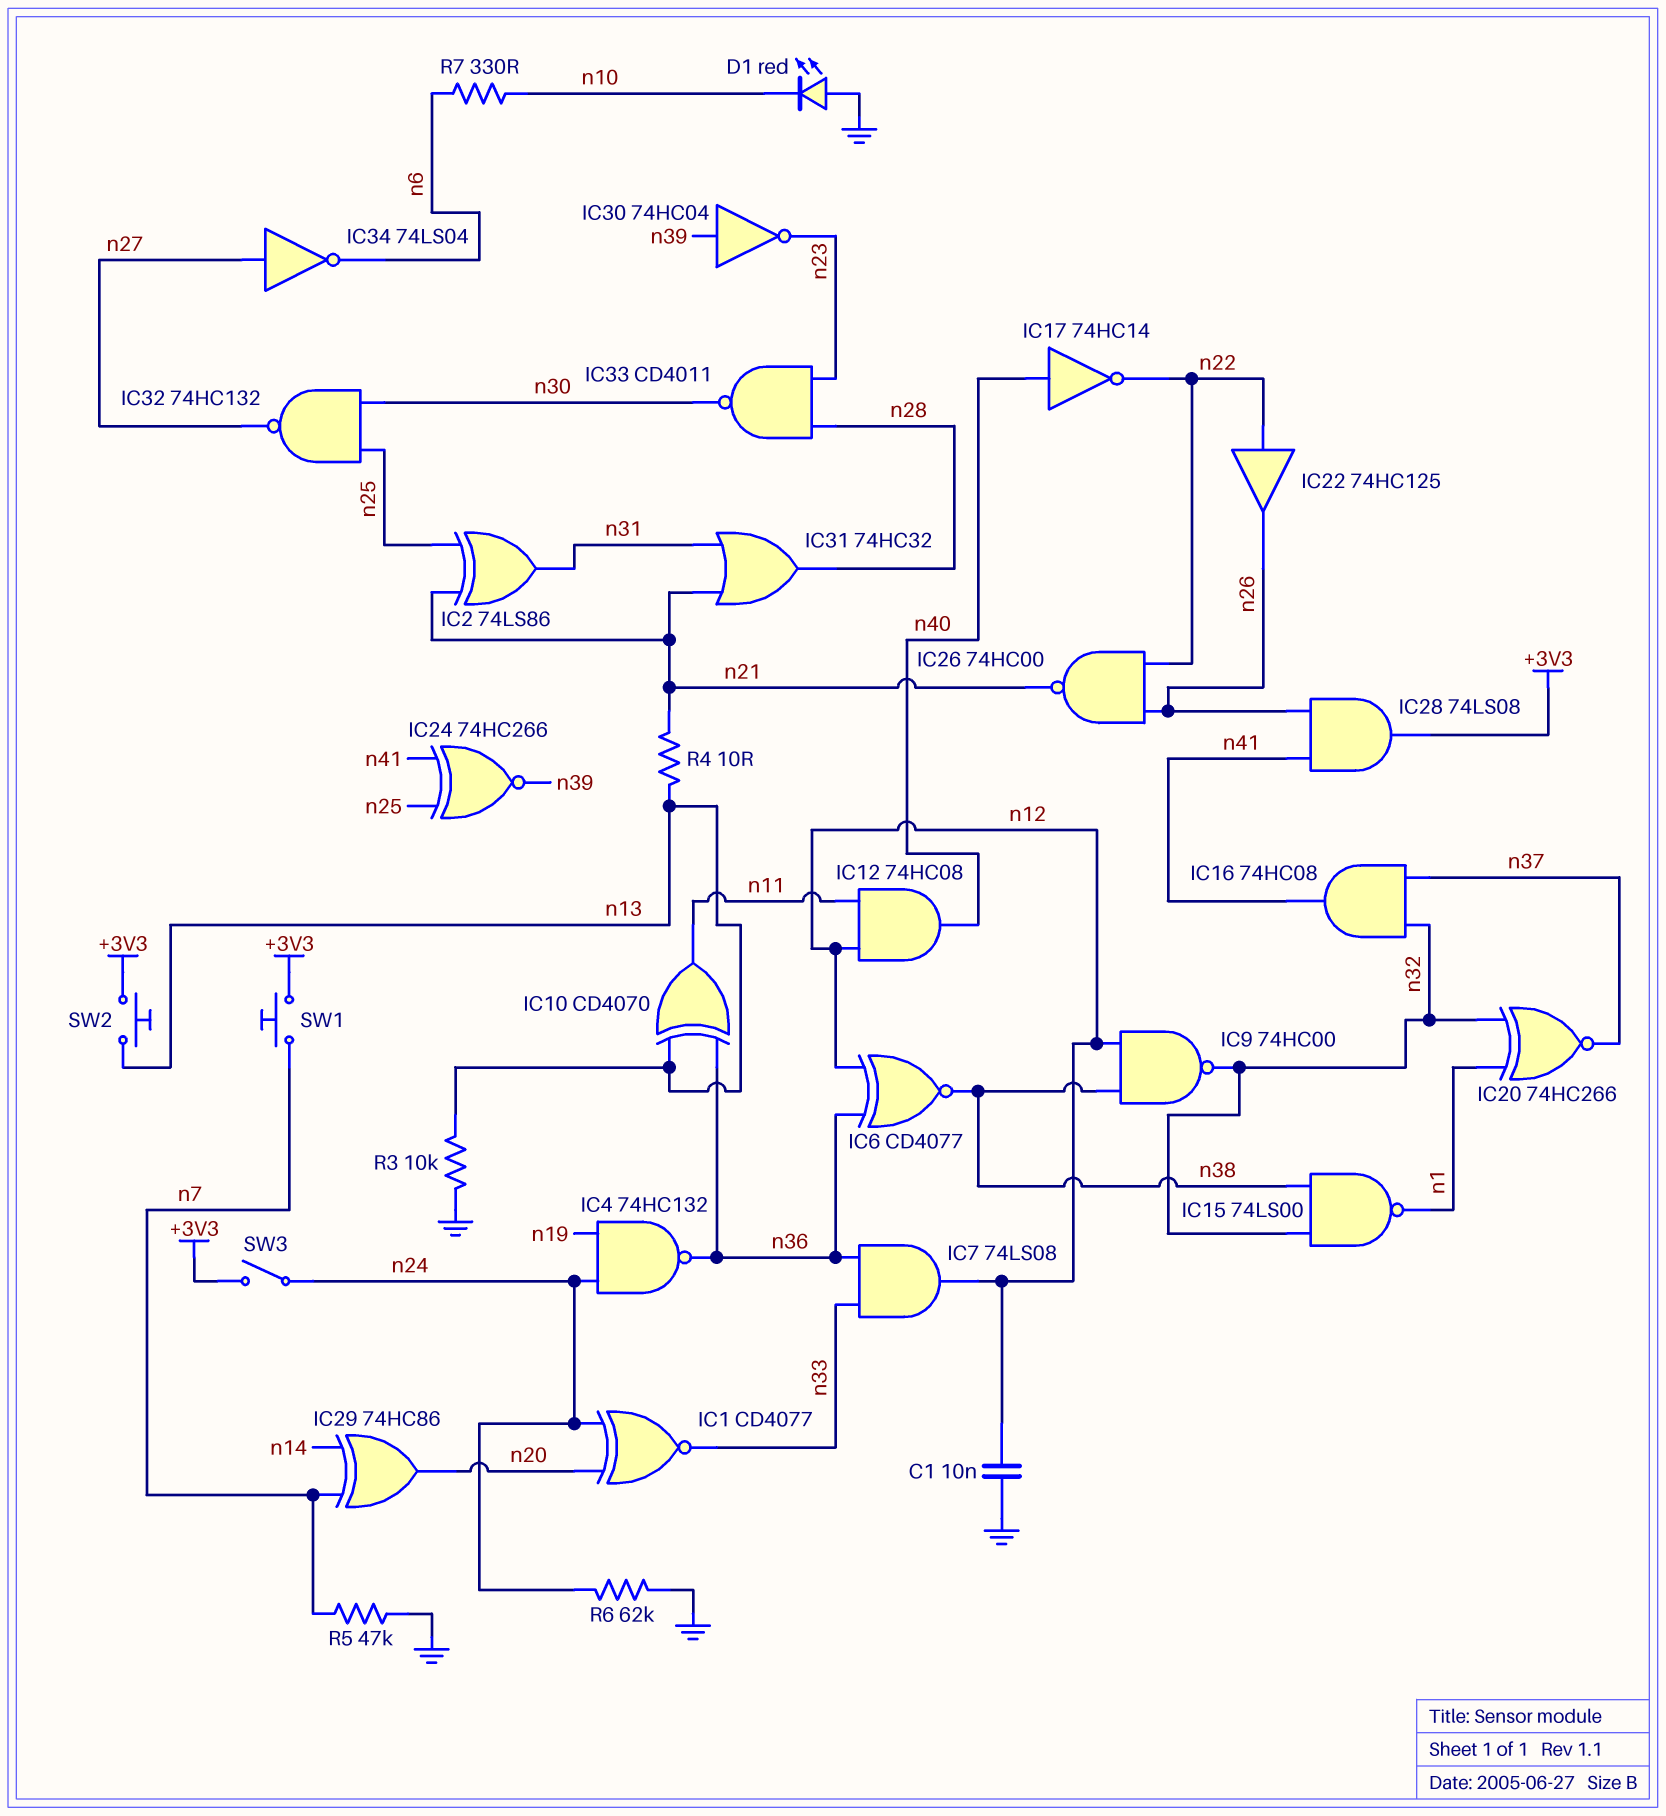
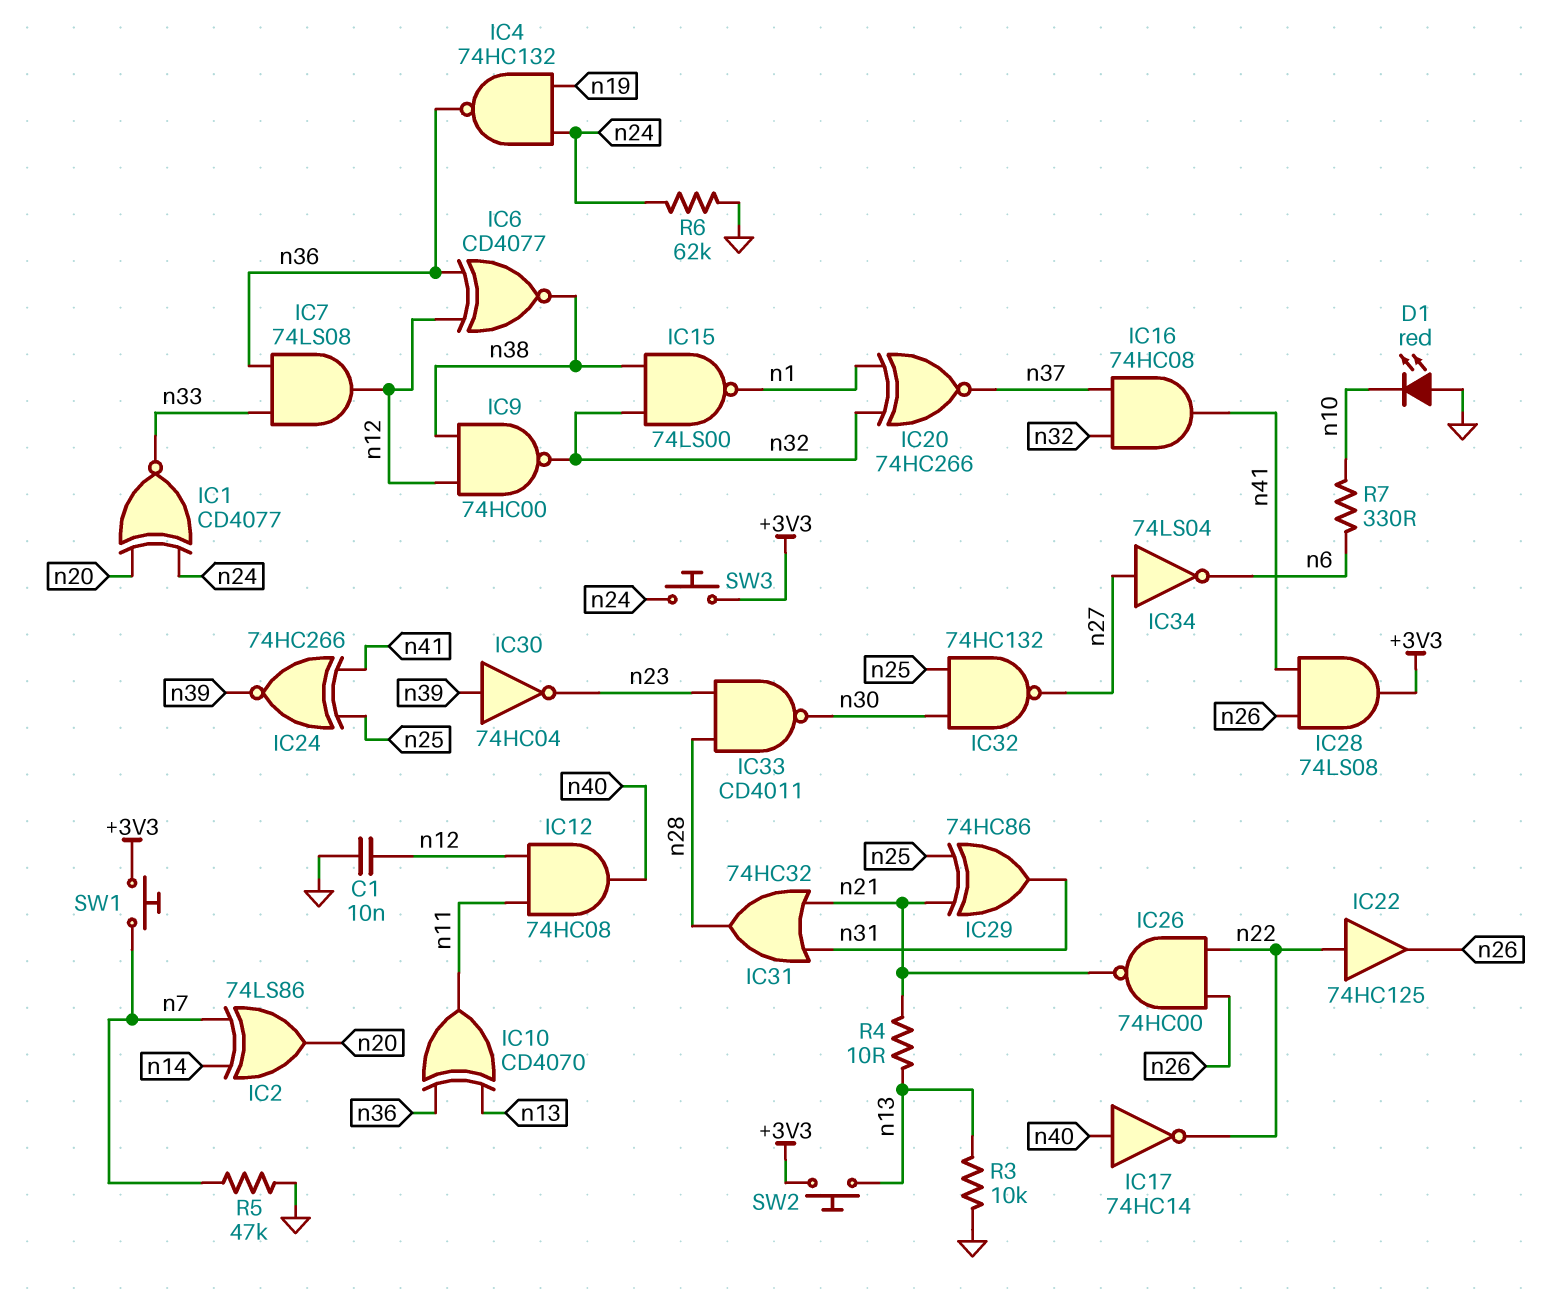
IC2: XOR 74LS86 (in n21, in n25, out n31) -> XOR 74LS86 (in n7, in n14, out n20)
IC29: XOR 74HC86 (in n7, in n14, out n20) -> XOR 74HC86 (in n21, in n25, out n31)
SW3: switch (+3V3, n24) -> button (+3V3, n24)

